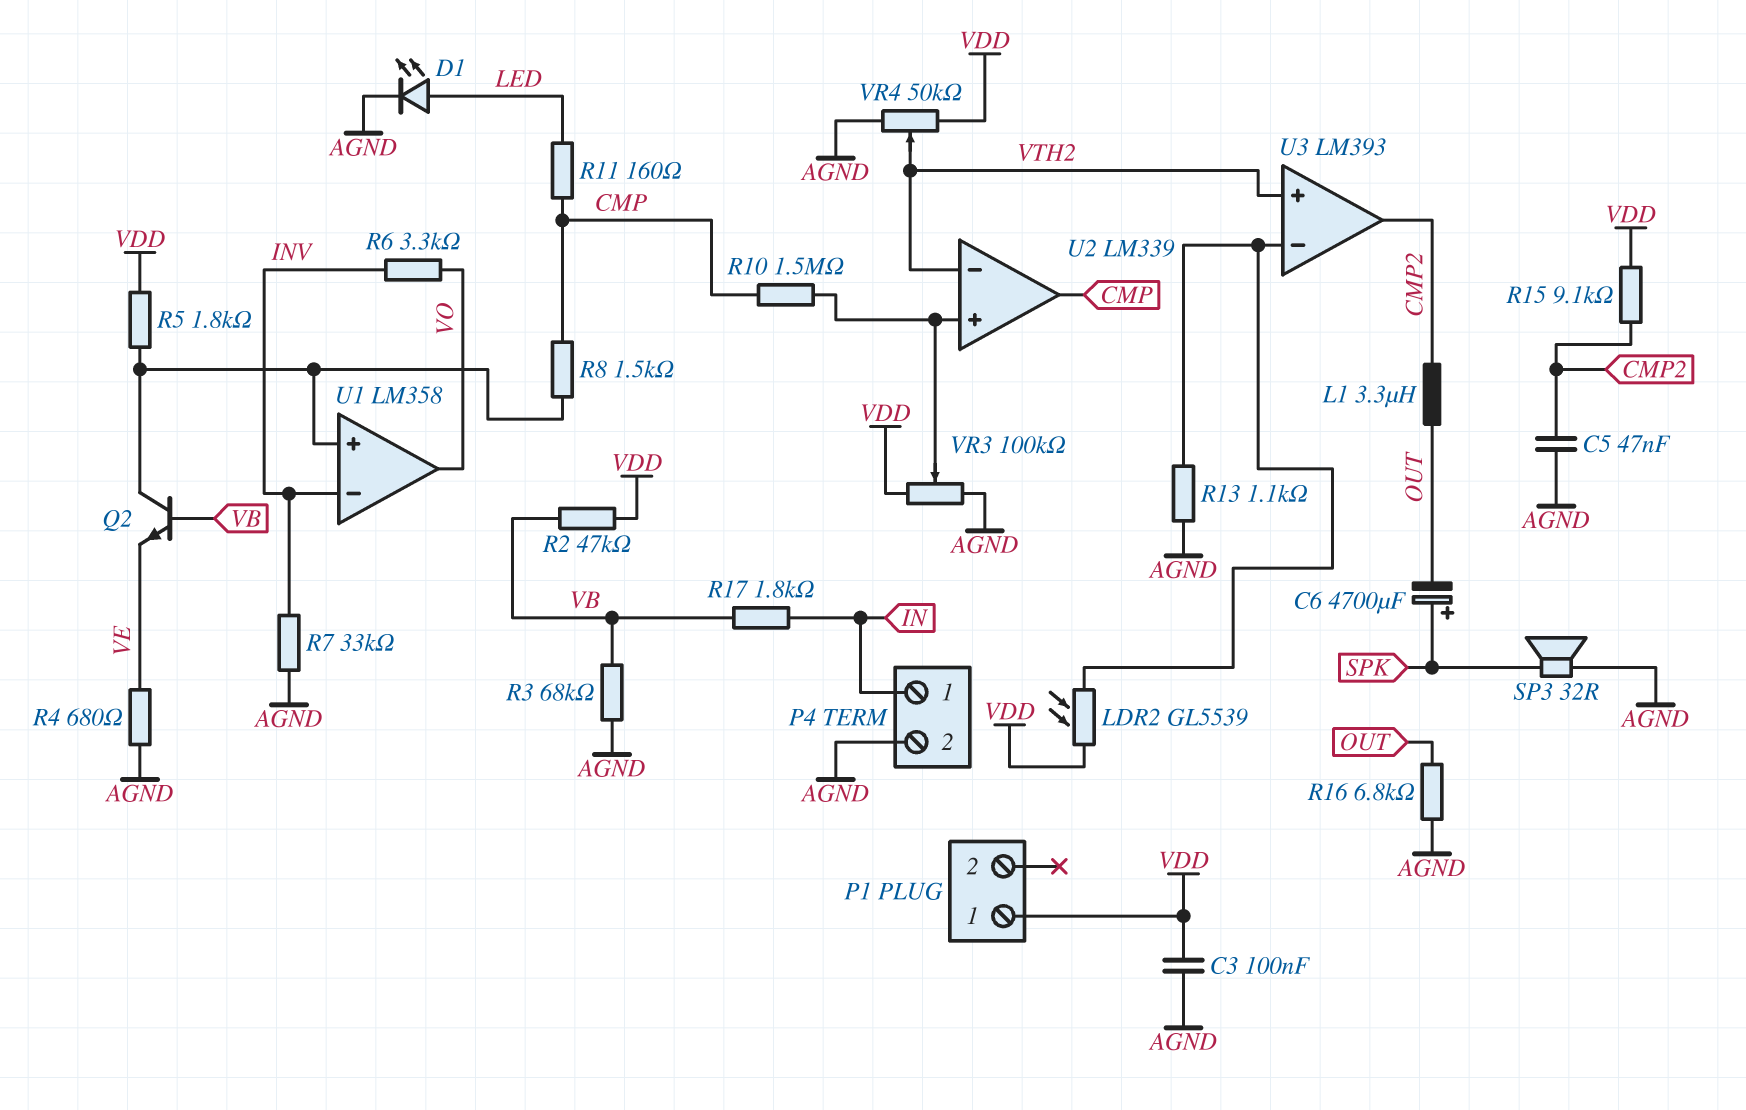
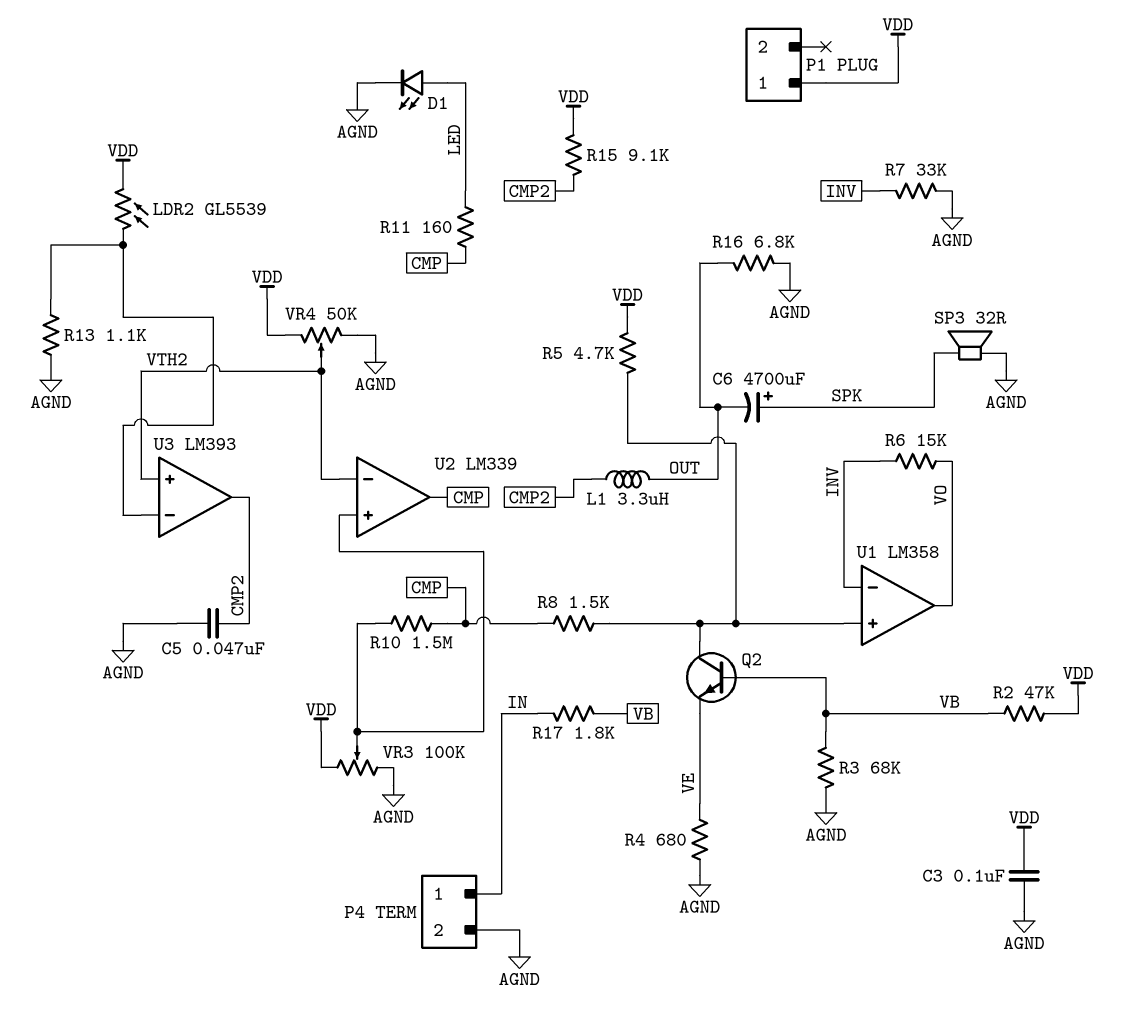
R5: 1.8k (U1/in+, VDD) -> 4.7k (U1/in+, VDD)
R6: 3.3k (INV, VO) -> 15k (INV, VO)

